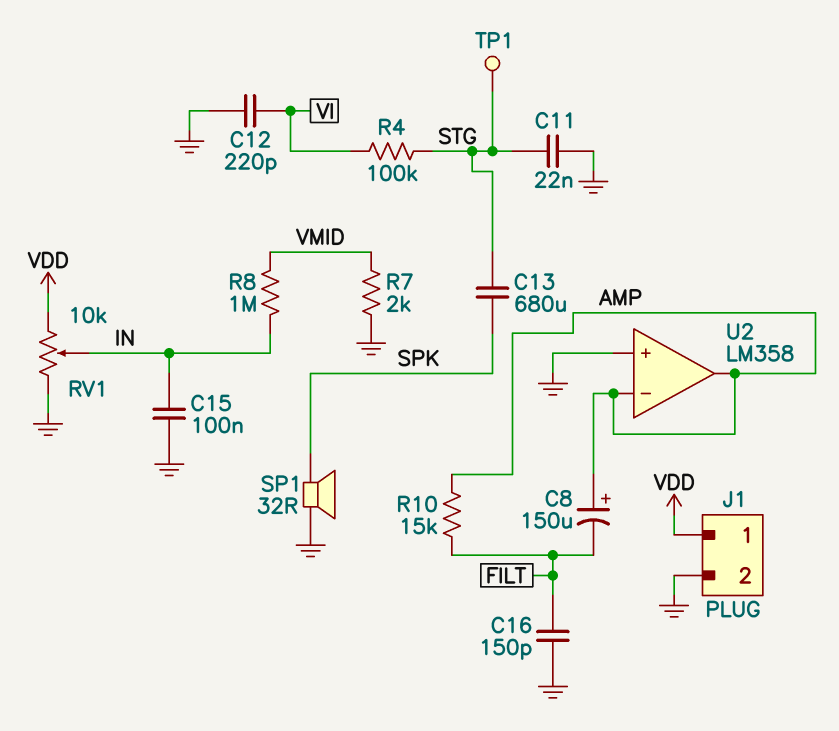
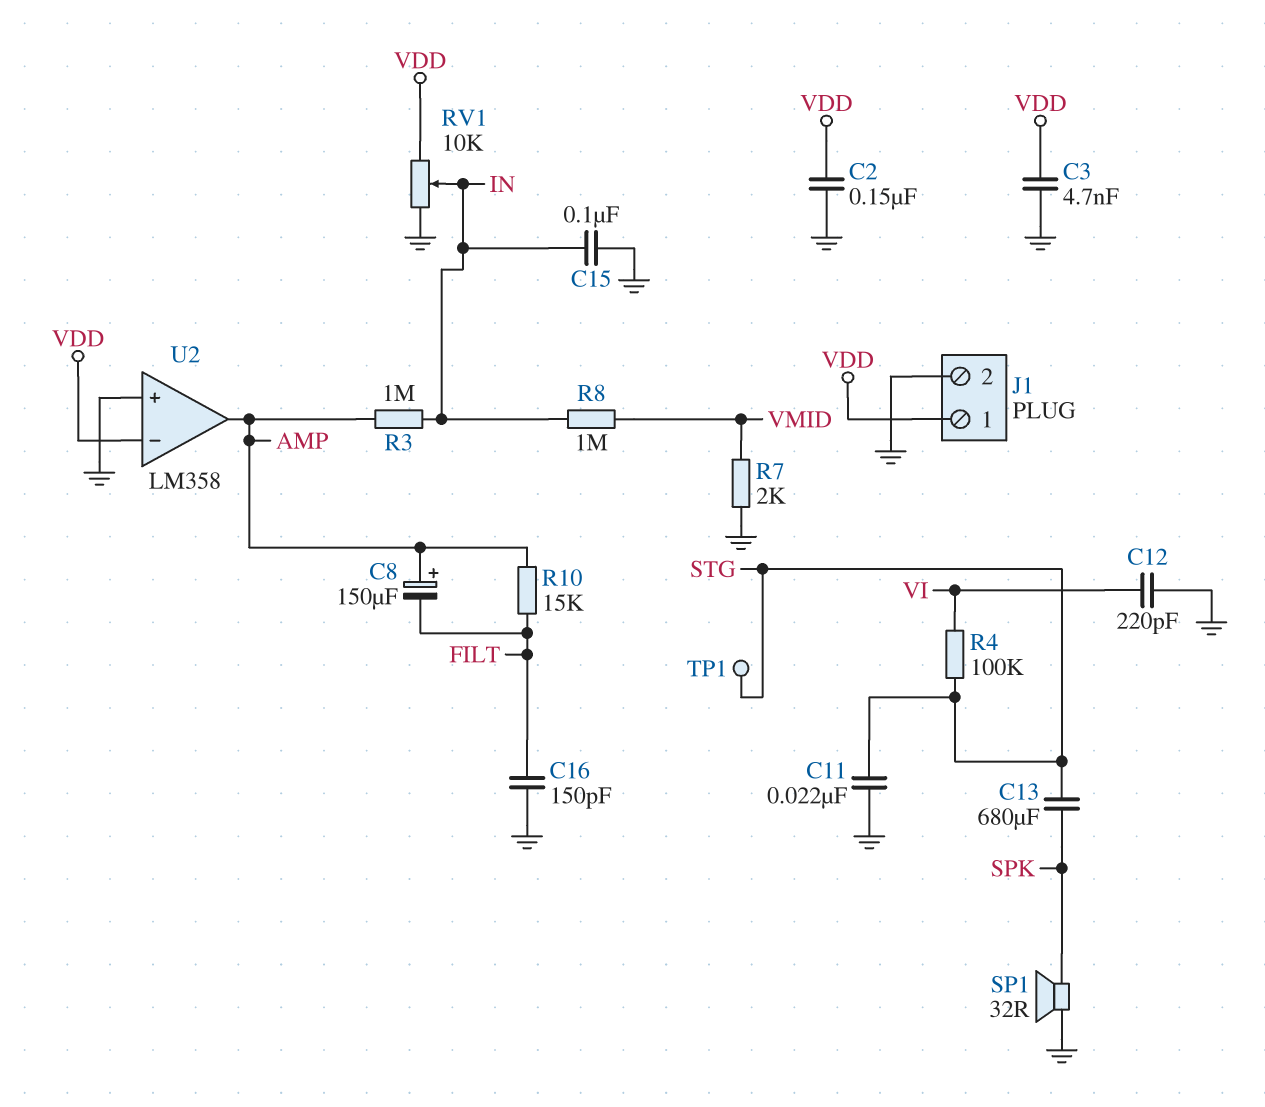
C2: none -> 150nF (GND, VDD)
C3: none -> 4.7nF (GND, VDD)
R3: none -> 1M (AMP, IN)
U2 pin in-: AMP -> VDD

